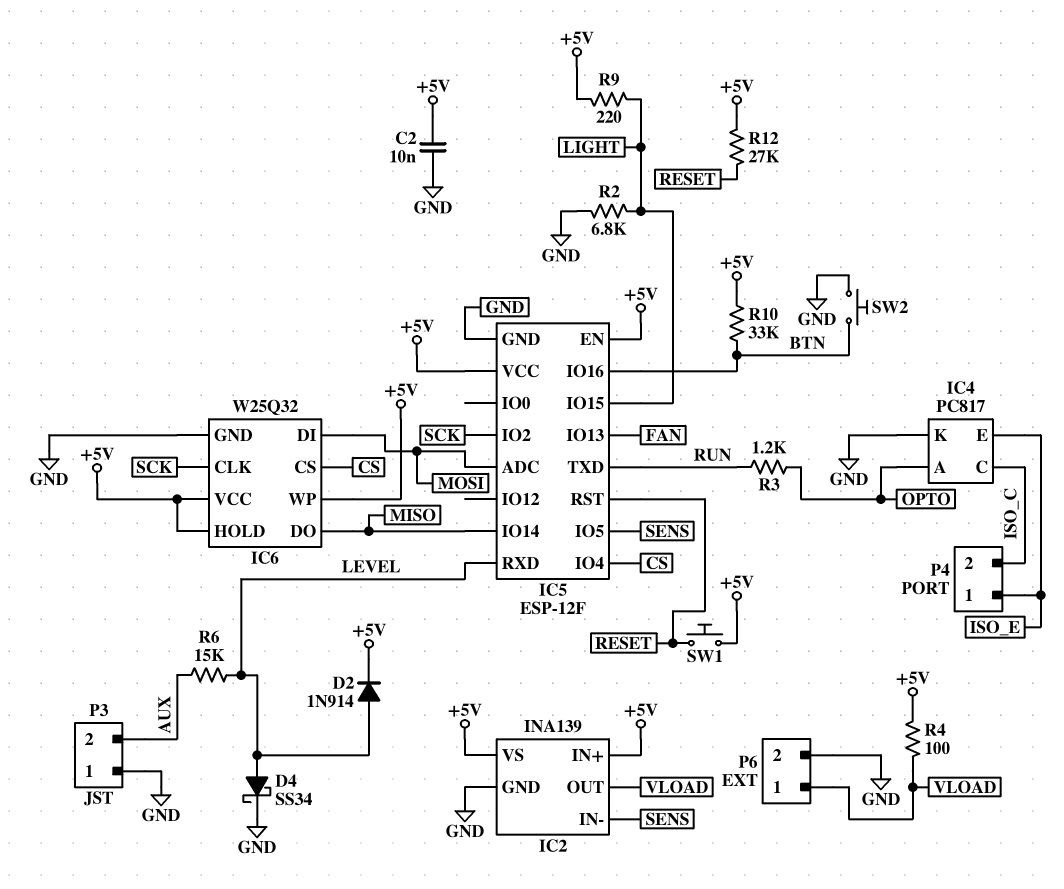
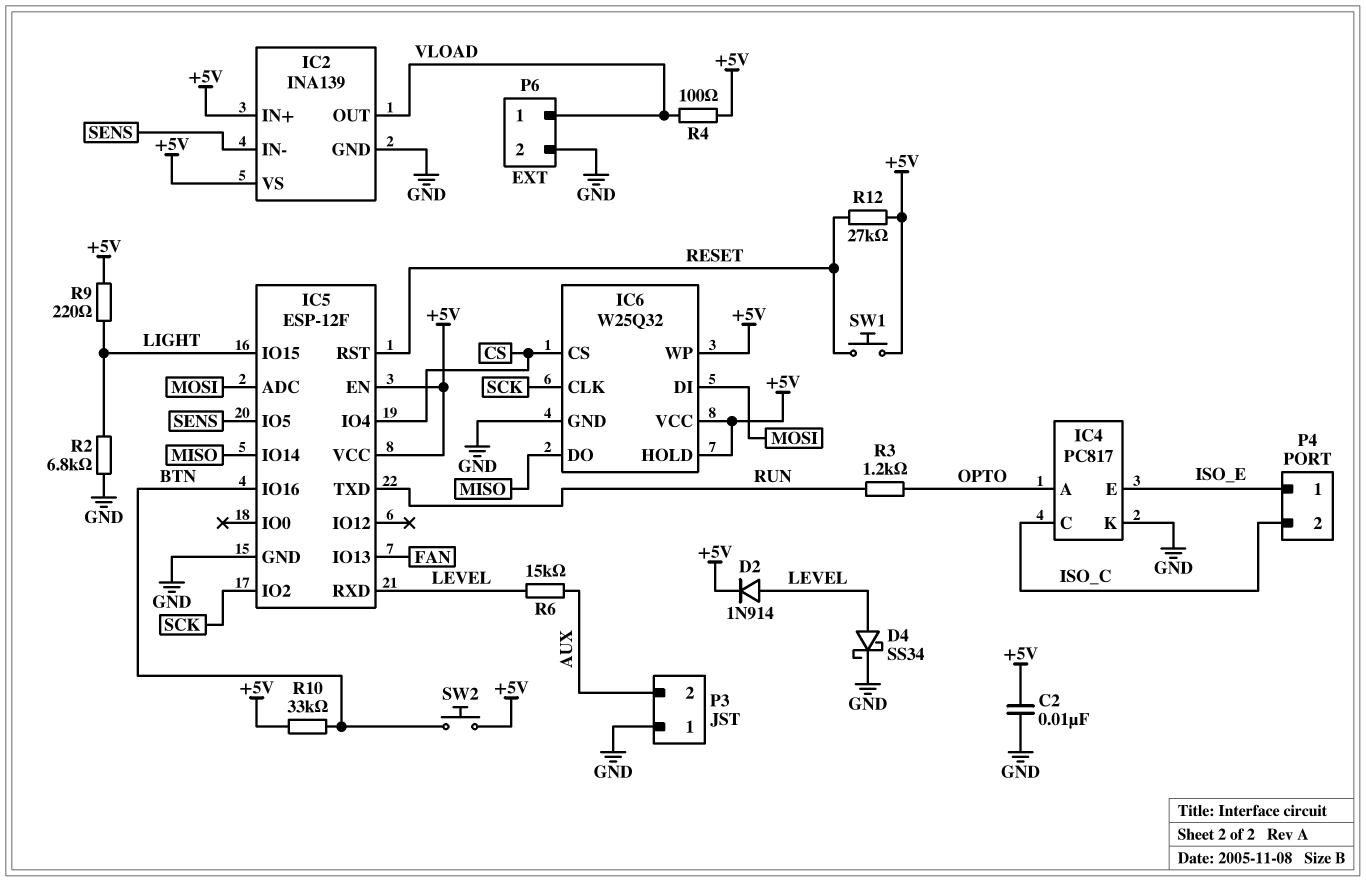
SW2: button (BTN, GND) -> button (+5V, BTN)

